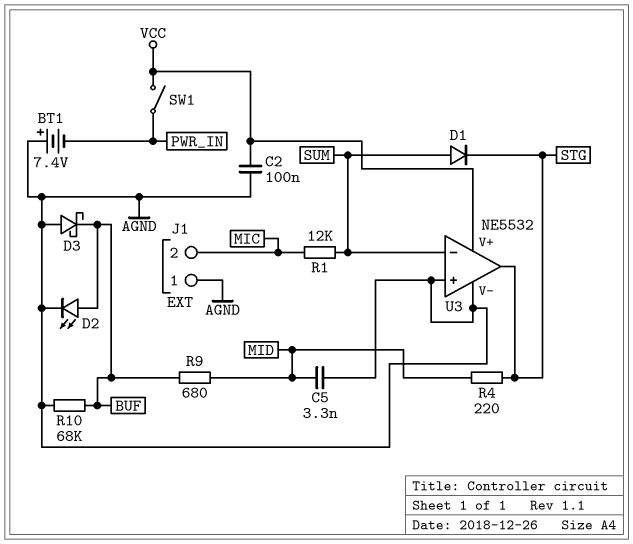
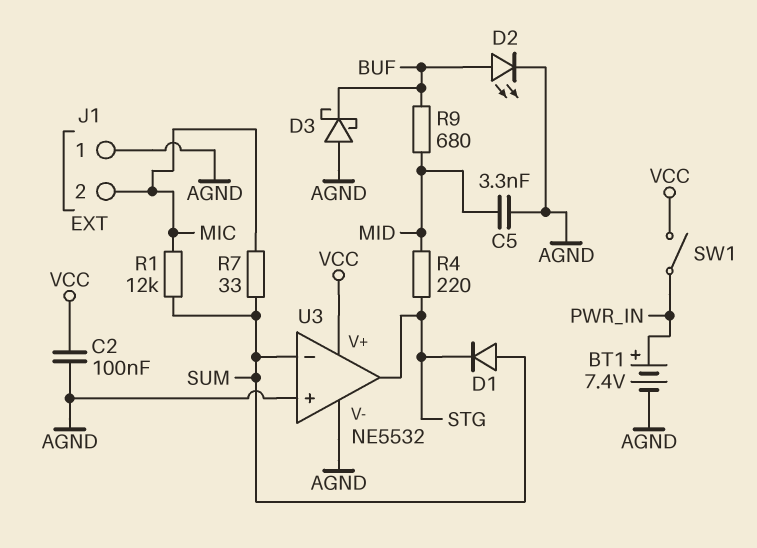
BT1: 7.4V (plus AGND, minus PWR_IN) -> 7.4V (plus PWR_IN, minus AGND)
R7: none -> 33 (MIC, SUM)
R10: 68k (AGND, BUF) -> none

